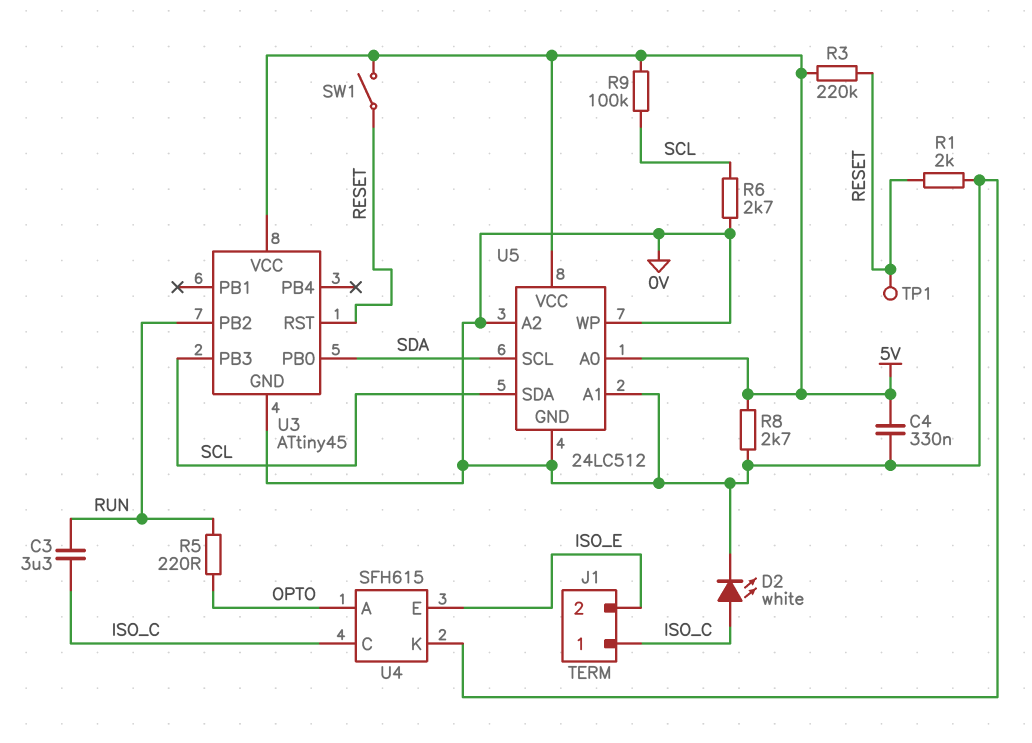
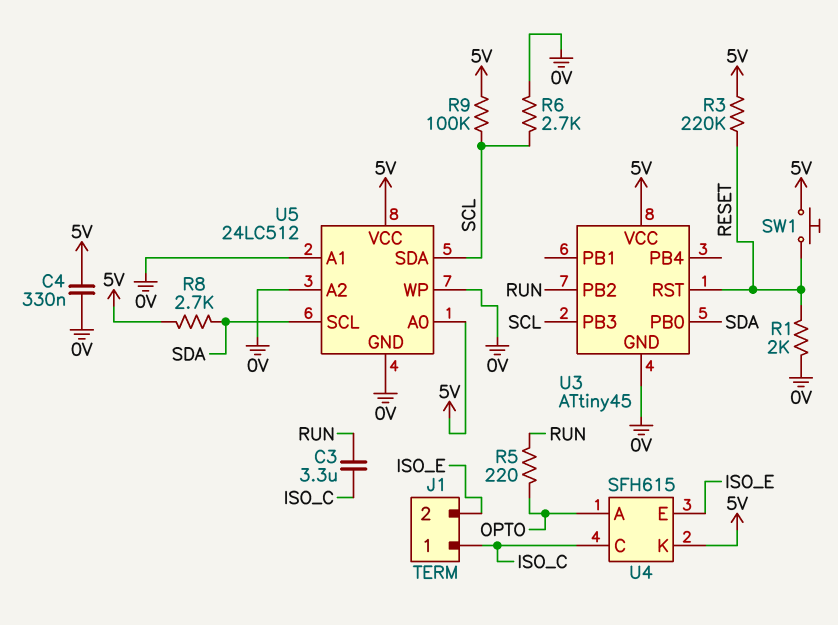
D2: LED white (A ISO_C, K 0V) -> none
R8: 2.7k (0V, 5V) -> 2.7k (5V, SDA)
SW1: switch (5V, RESET) -> button (5V, RESET)
TP1: test point (RESET) -> none
U4 pin K: 0V -> 5V

